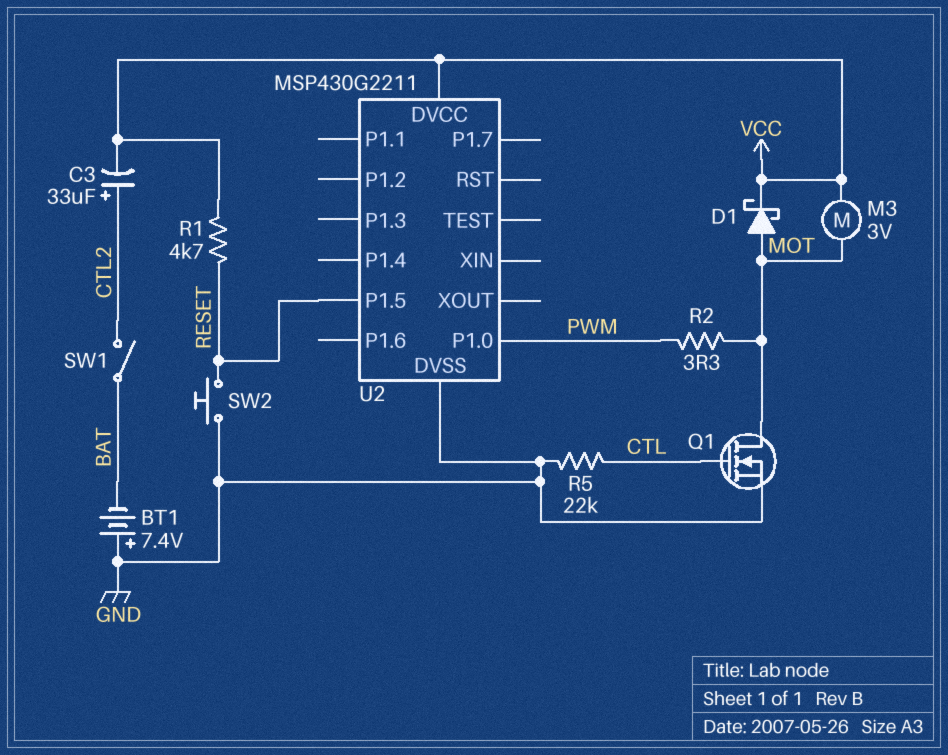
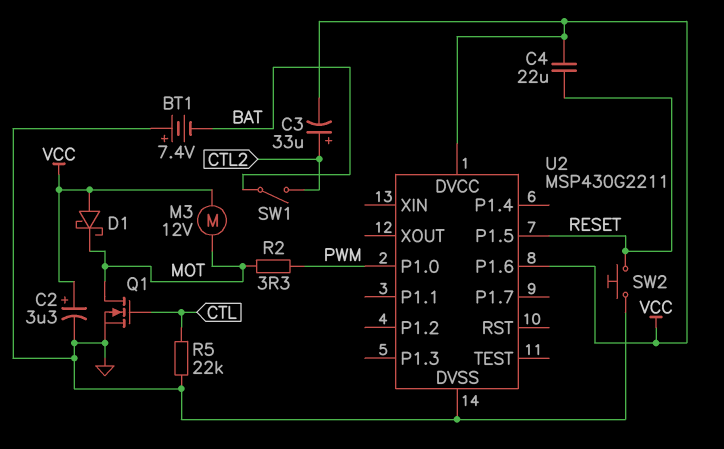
C2: none -> 3.3uF (plus VCC, minus GND)
C4: none -> 22uF (RESET, VCC)
D1: schottky (A MOT, K VCC) -> schottky (A VCC, K MOT)
M3: motor 3V (MOT, VCC) -> motor 12V (MOT, VCC)
R1: 4.7k (RESET, VCC) -> none
U2 pin P1.6: none -> VCC

